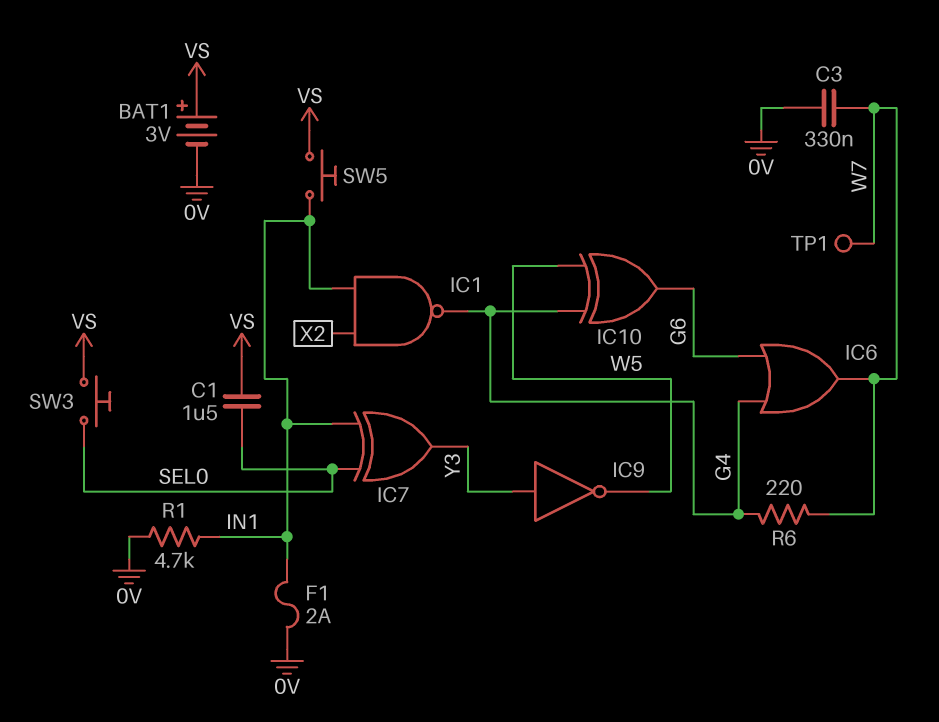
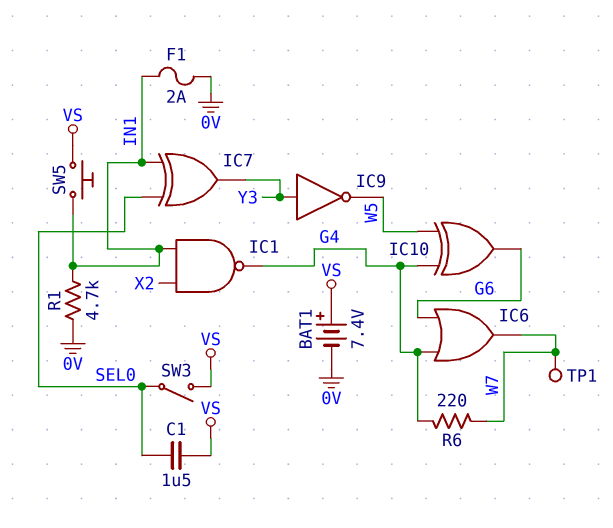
BAT1: 3V (plus VS, minus 0V) -> 7.4V (plus VS, minus 0V)
C3: 330nF (0V, W7) -> none
SW3: button (SEL0, VS) -> switch (SEL0, VS)

